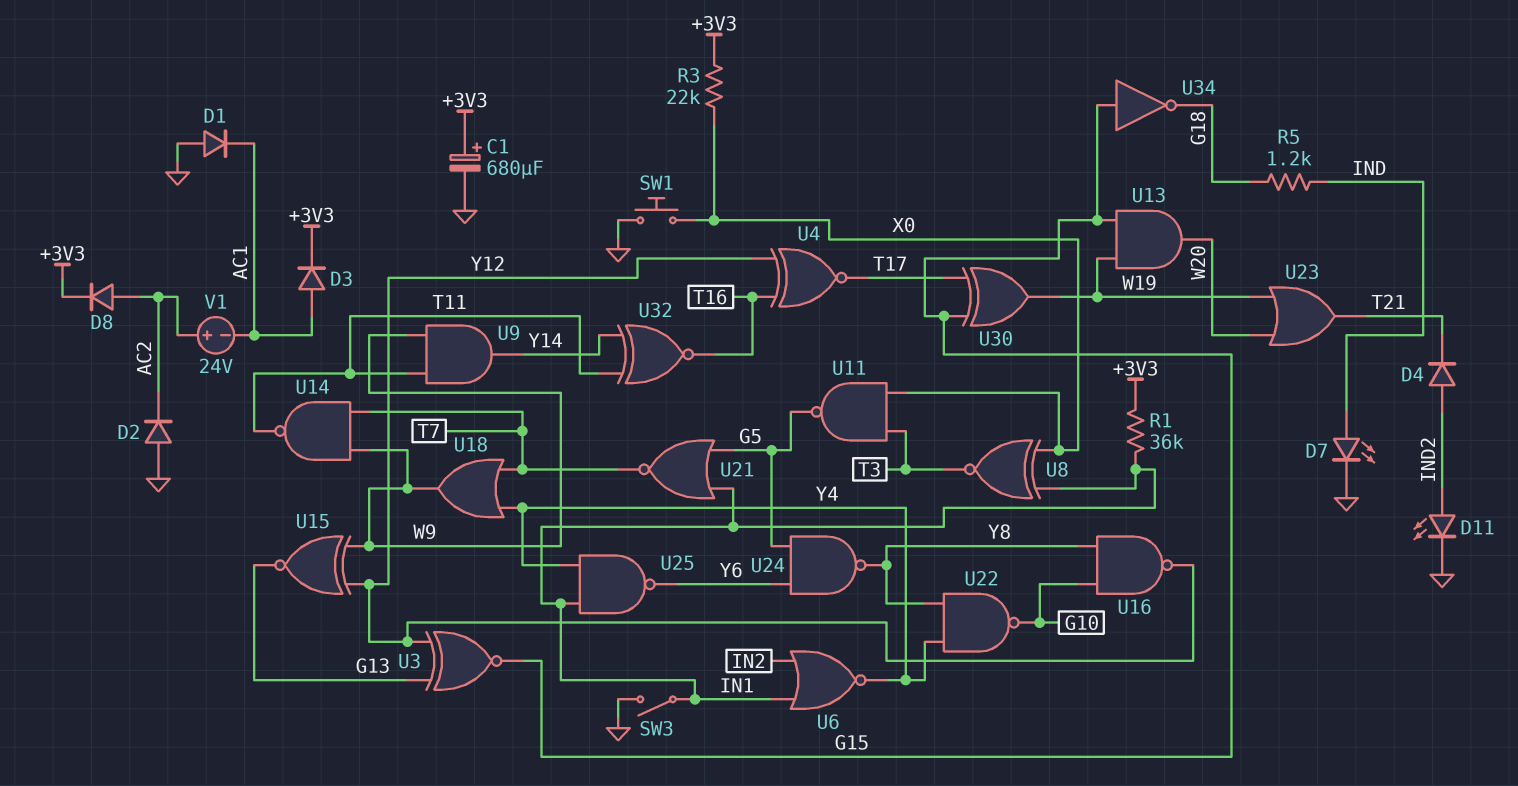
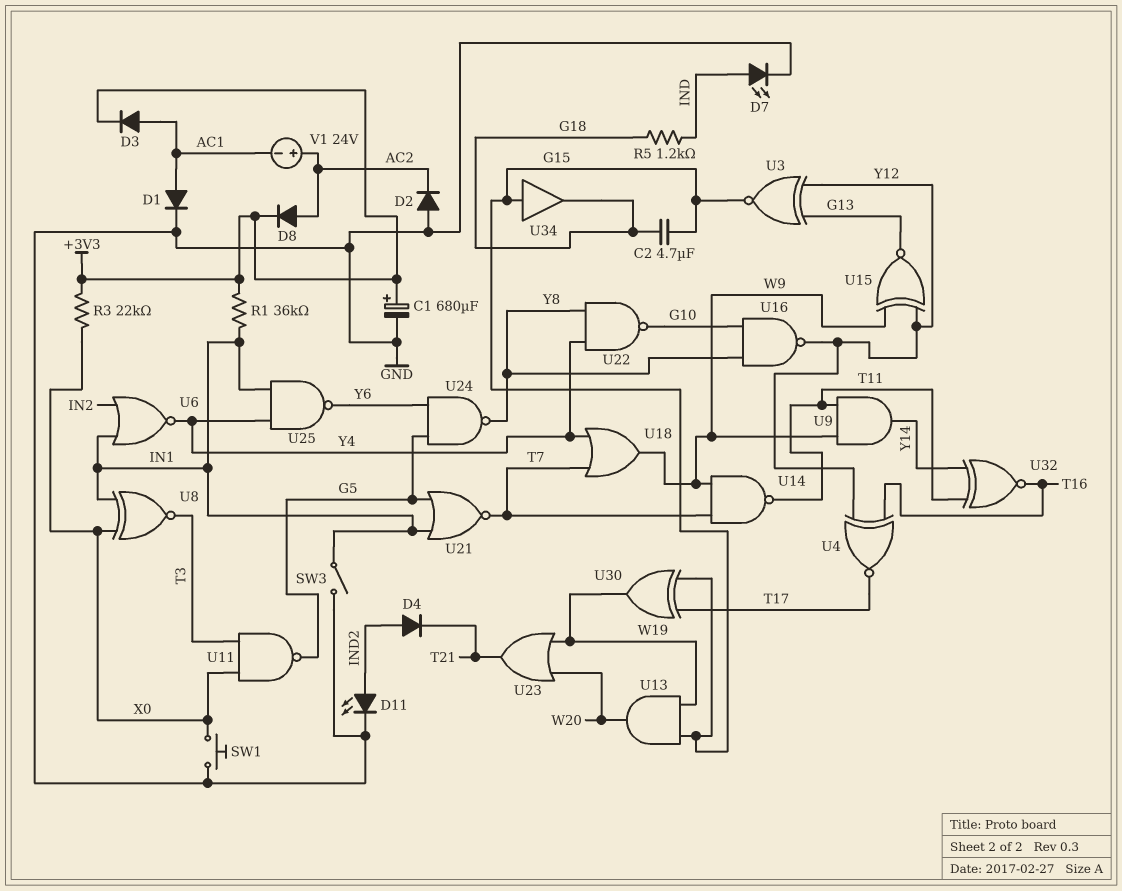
C2: none -> 4.7uF (G15, G18)
D1: diode (A GND, K AC1) -> diode (A AC1, K GND)
U34: NOT (in G15, out G18) -> buffer (in G15, out G18)

